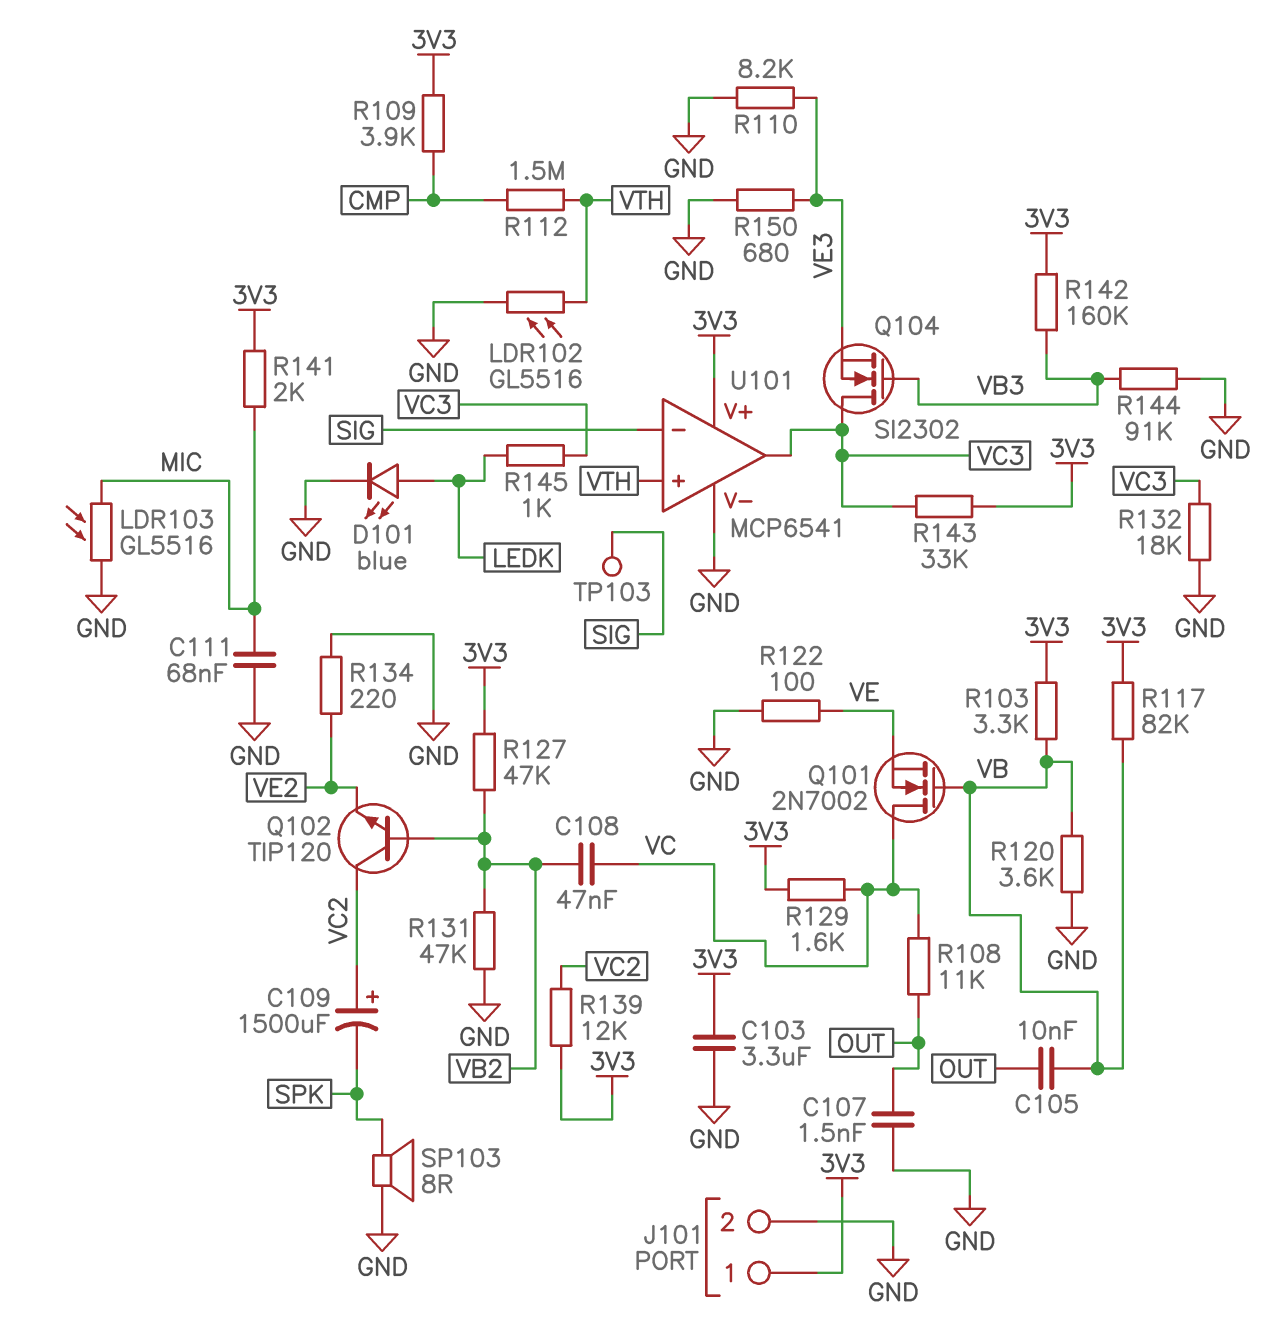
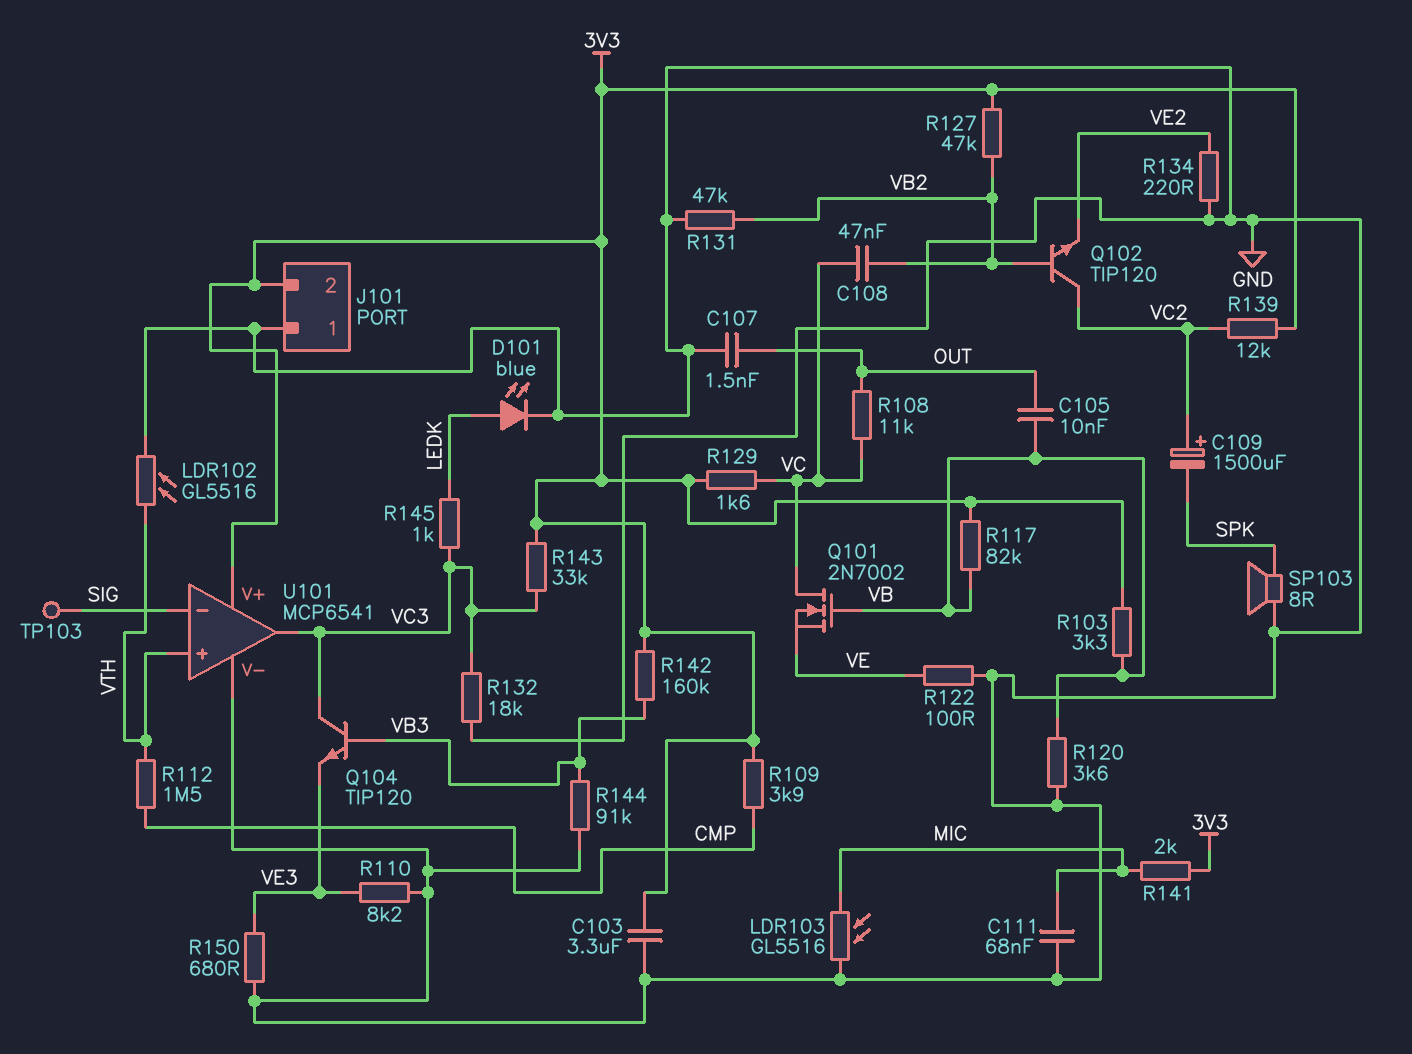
J101 pin 1: 3V3 -> GND
J101 pin 2: GND -> 3V3
Q104: NMOS SI2302 (G VB3, D VC3, S VE3) -> NPN TIP120 (B VB3, C VC3, E VE3)

